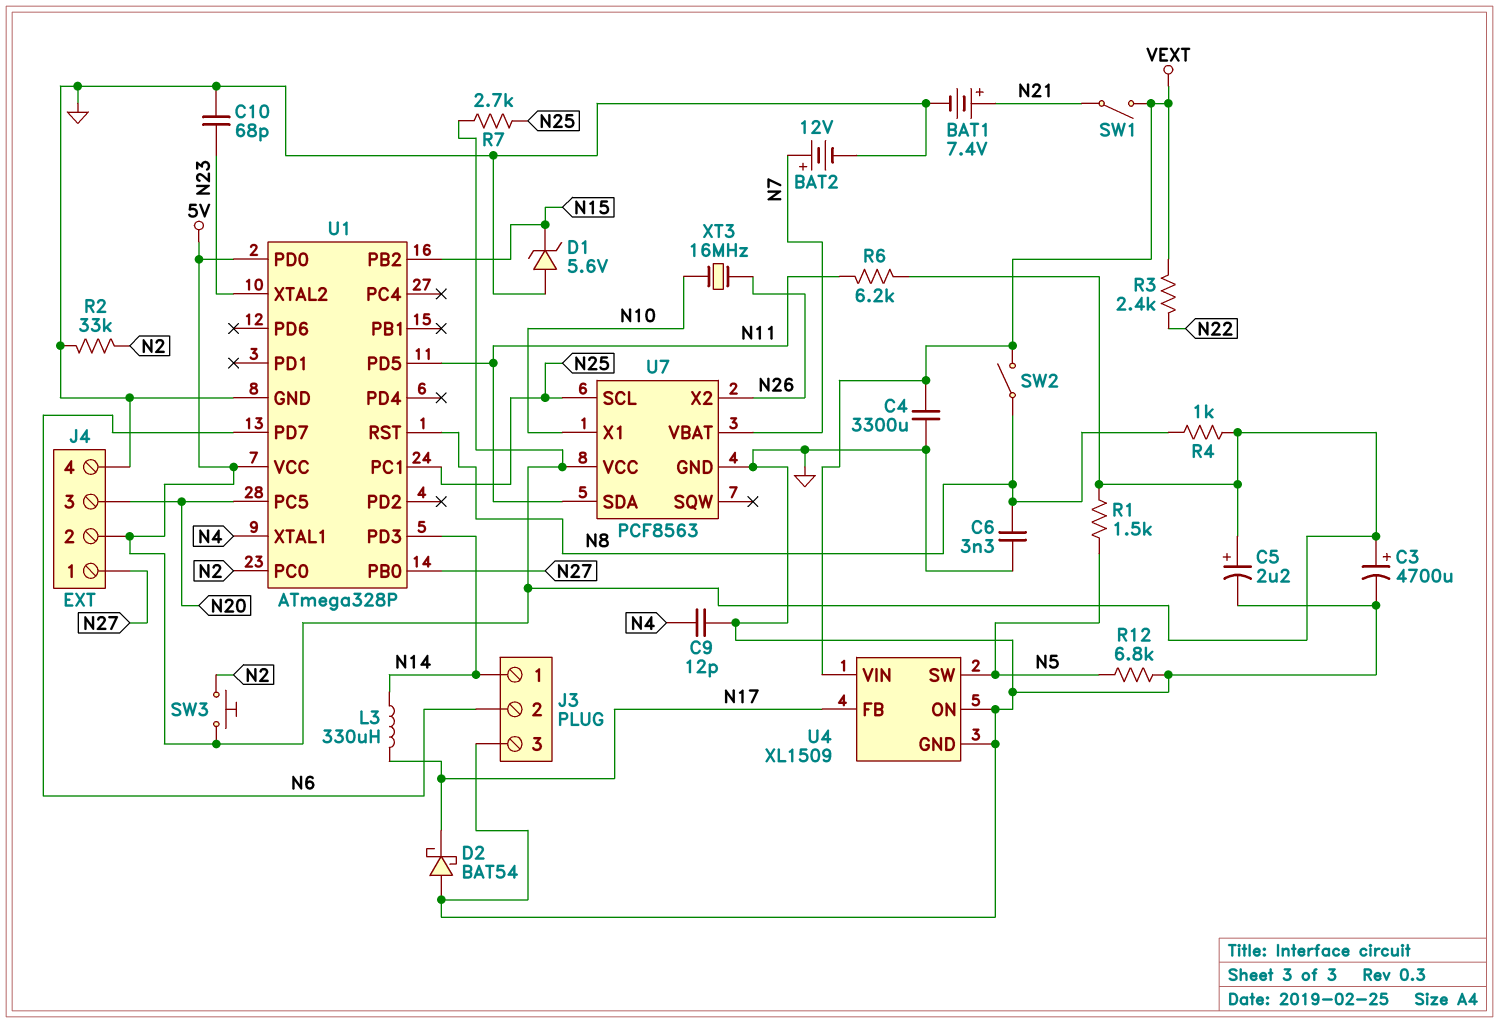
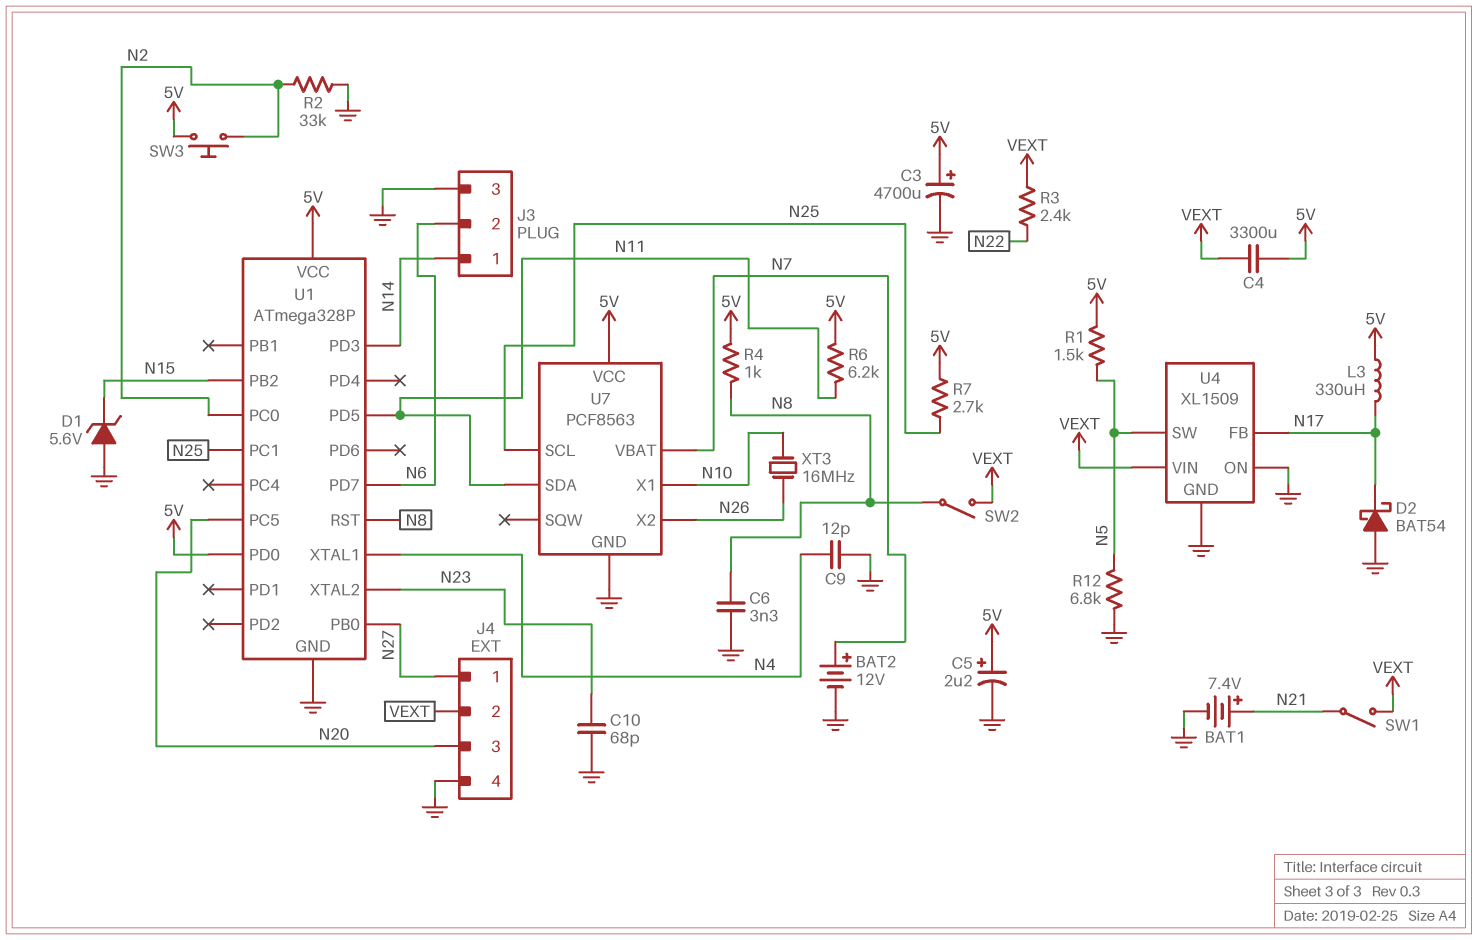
C4: 3300uF (GND, VEXT) -> 3300uF (5V, VEXT)
J4 pin 2: 5V -> VEXT
L3: 330uH (N14, N17) -> 330uH (5V, N17)

